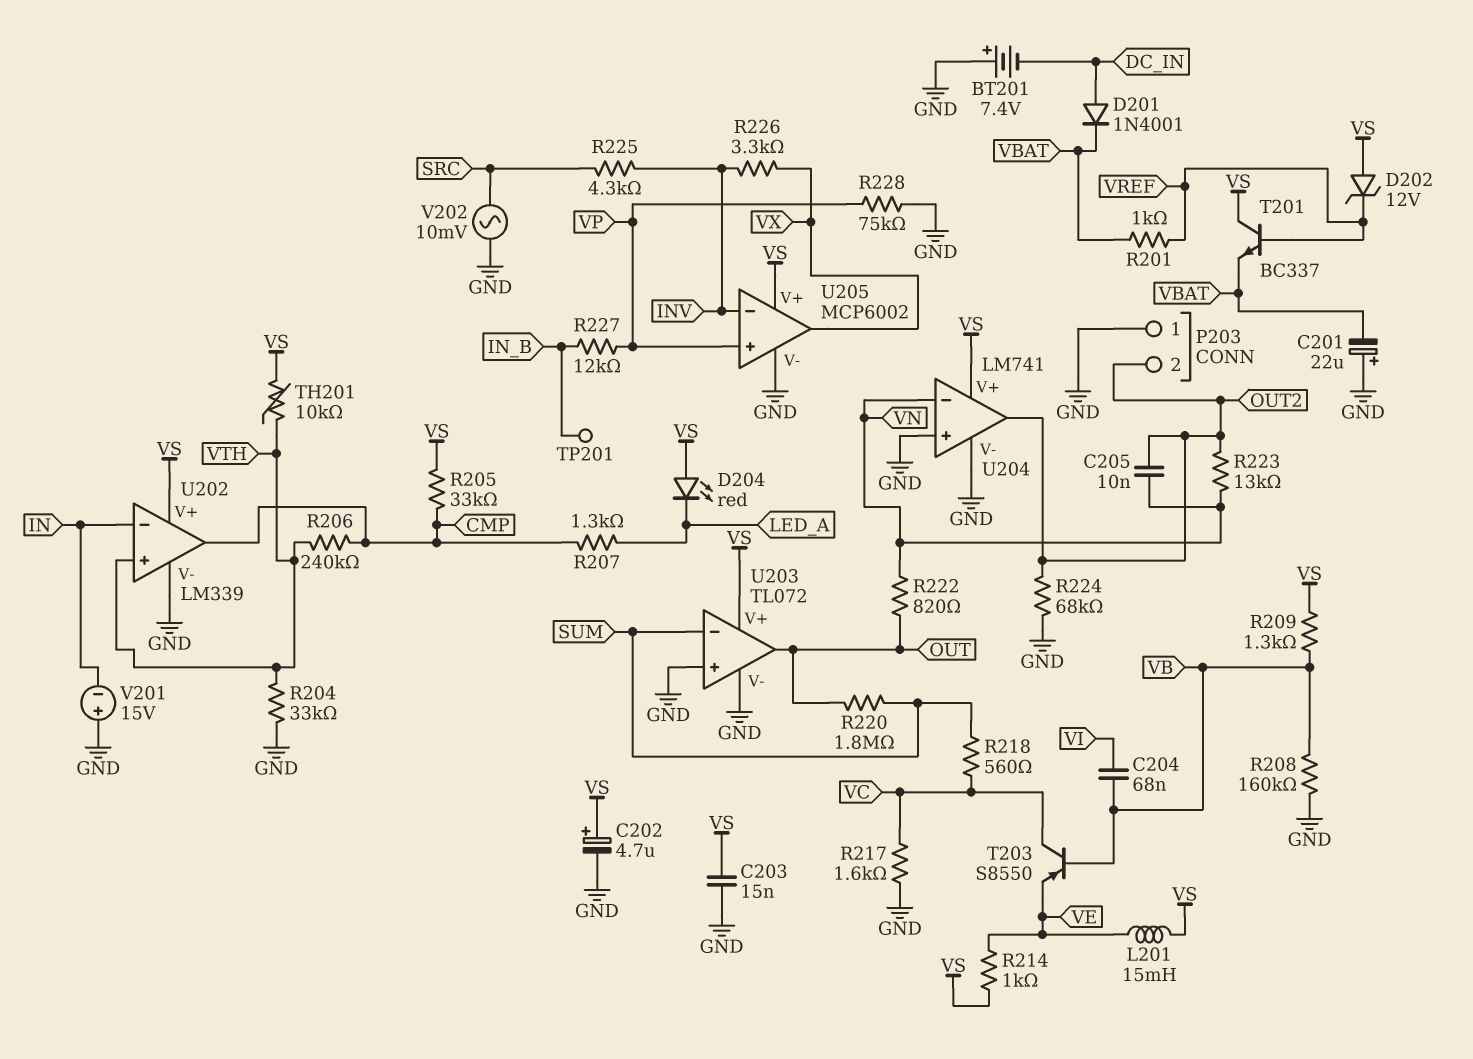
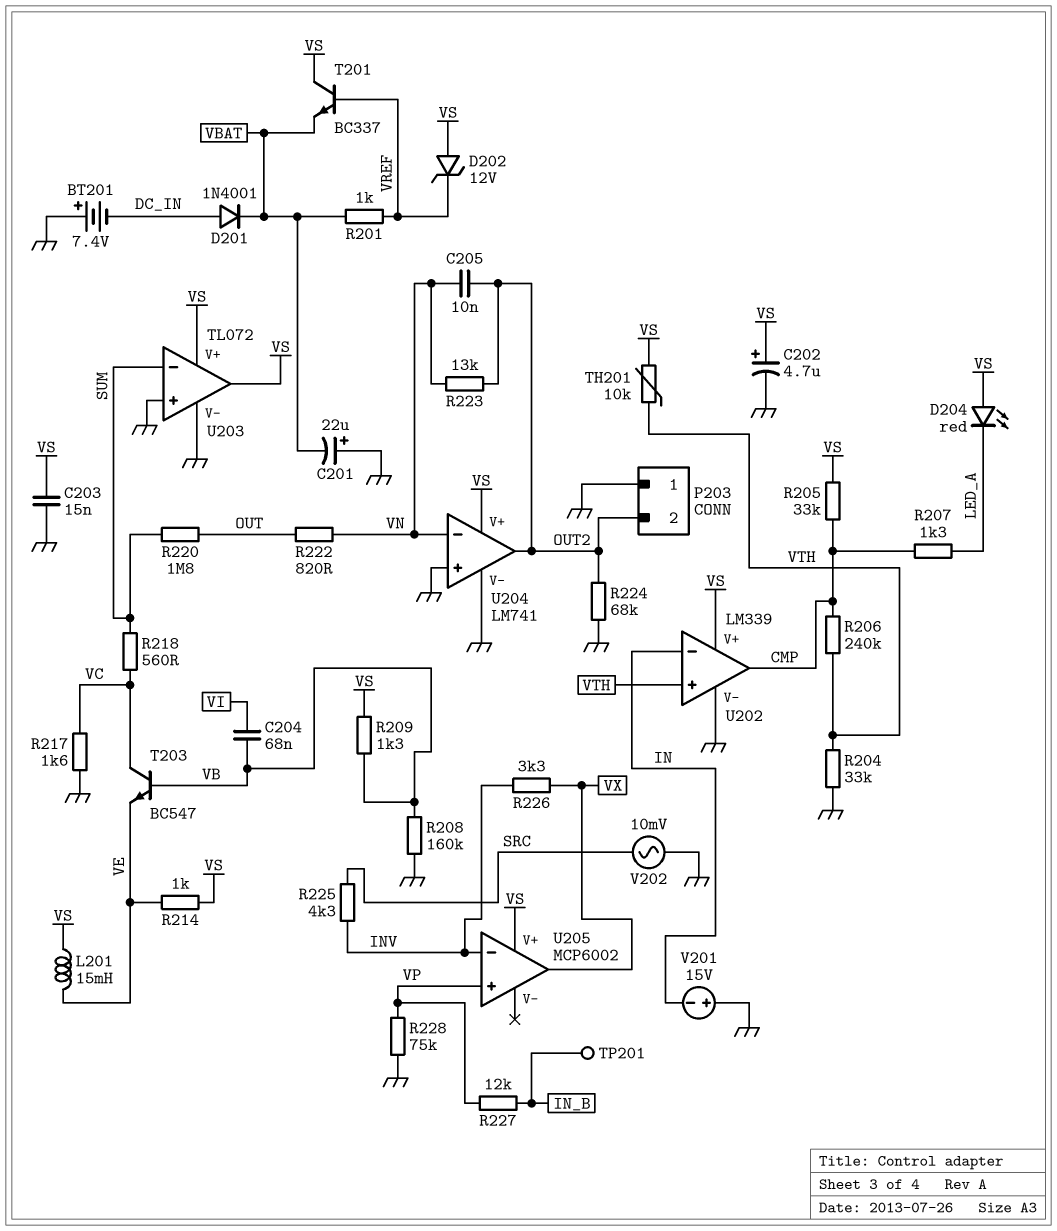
T203: PNP S8550 (B VB, C VC, E VE) -> NPN BC547 (B VB, C VC, E VE)
U203 pin out: OUT -> VS
U205 pin V-: GND -> none

